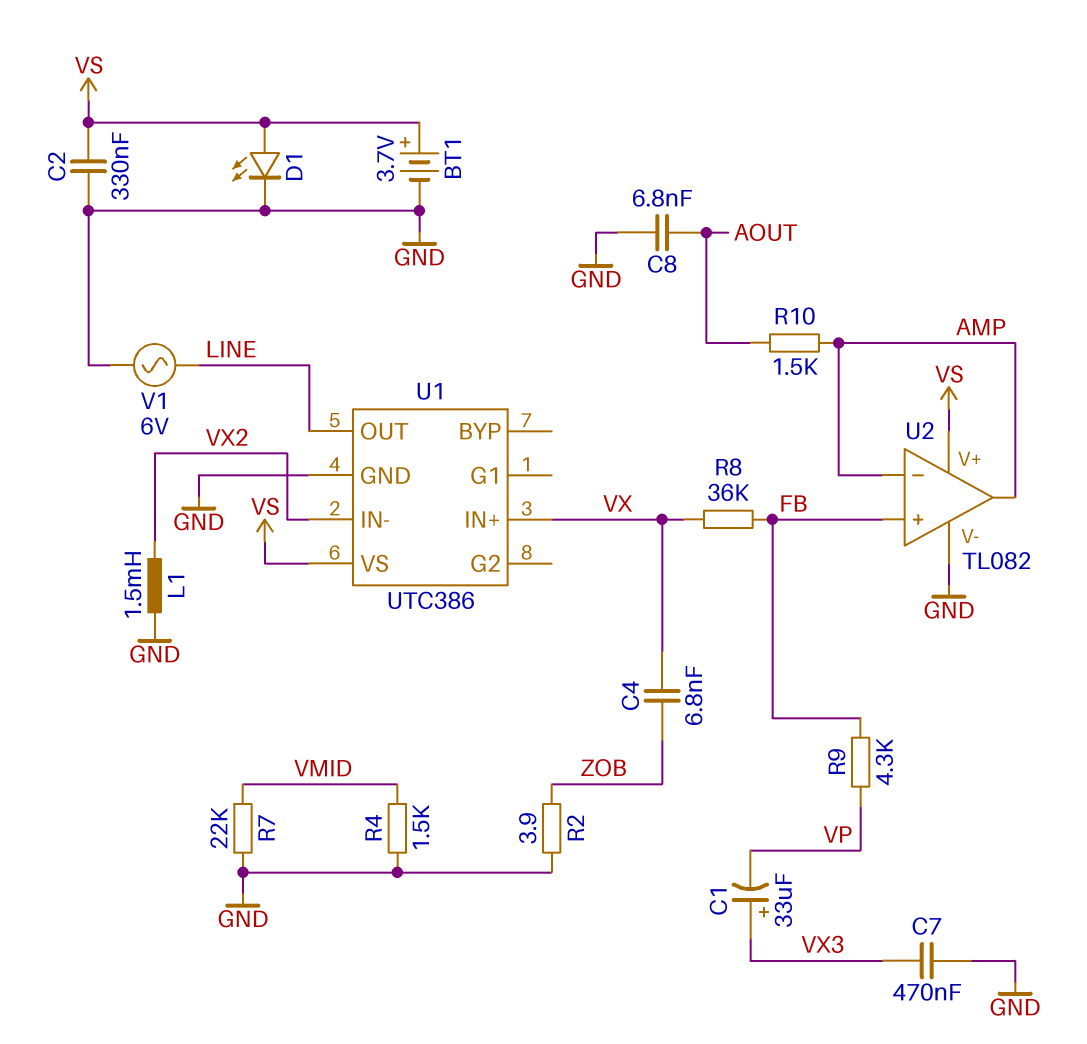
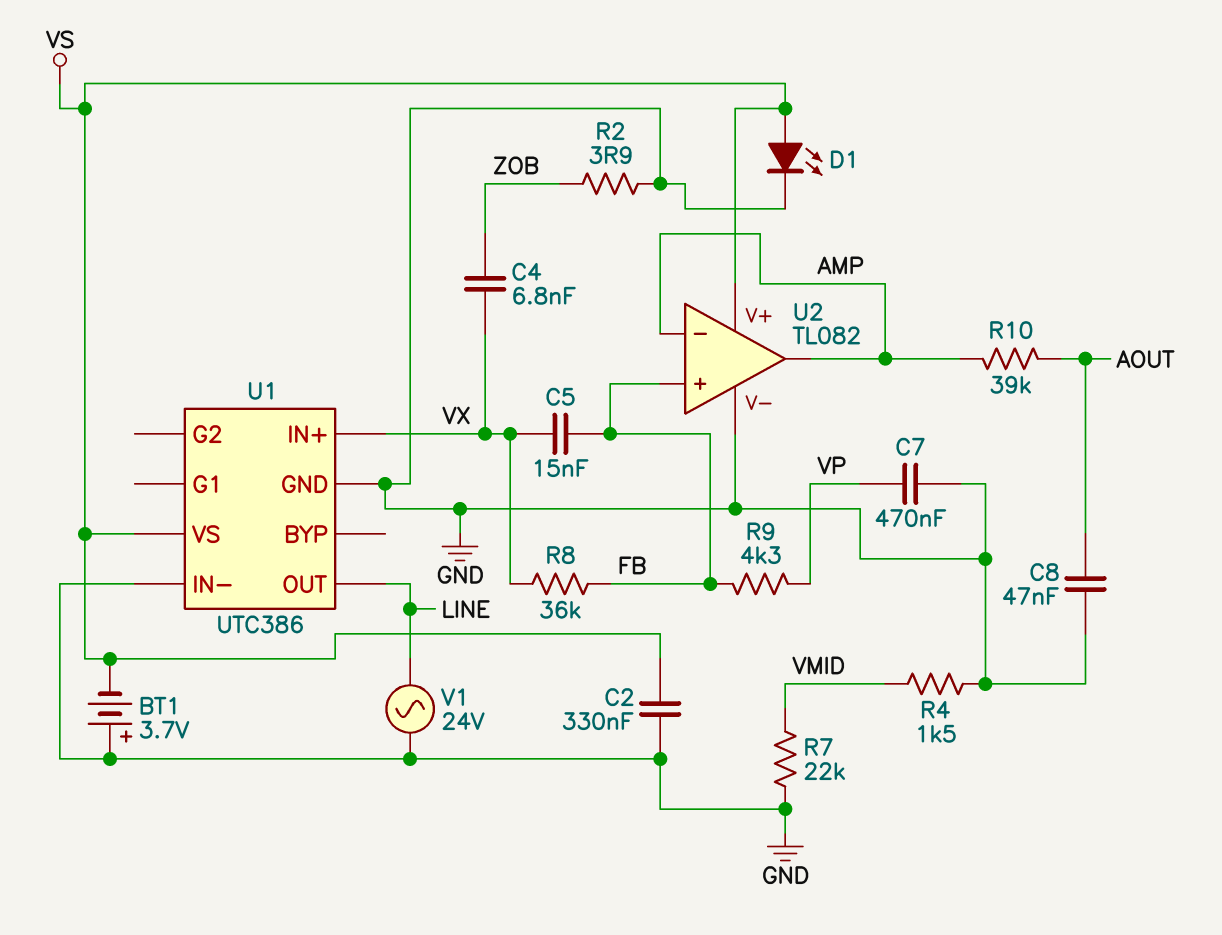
BT1: 3.7V (plus VS, minus GND) -> 3.7V (plus GND, minus VS)
C1: 33uF (plus VX3, minus VP) -> none
C5: none -> 15nF (FB, VX)
C7: 470nF (GND, VX3) -> 470nF (GND, VP)
C8: 6.8nF (AOUT, GND) -> 47nF (AOUT, GND)
L1: 1.5mH (GND, VX2) -> none
R10: 1.5k (AMP, AOUT) -> 39k (AMP, AOUT)
U1 pin IN-: VX2 -> GND
V1: AC 6V (GND, LINE) -> AC 24V (GND, LINE)

